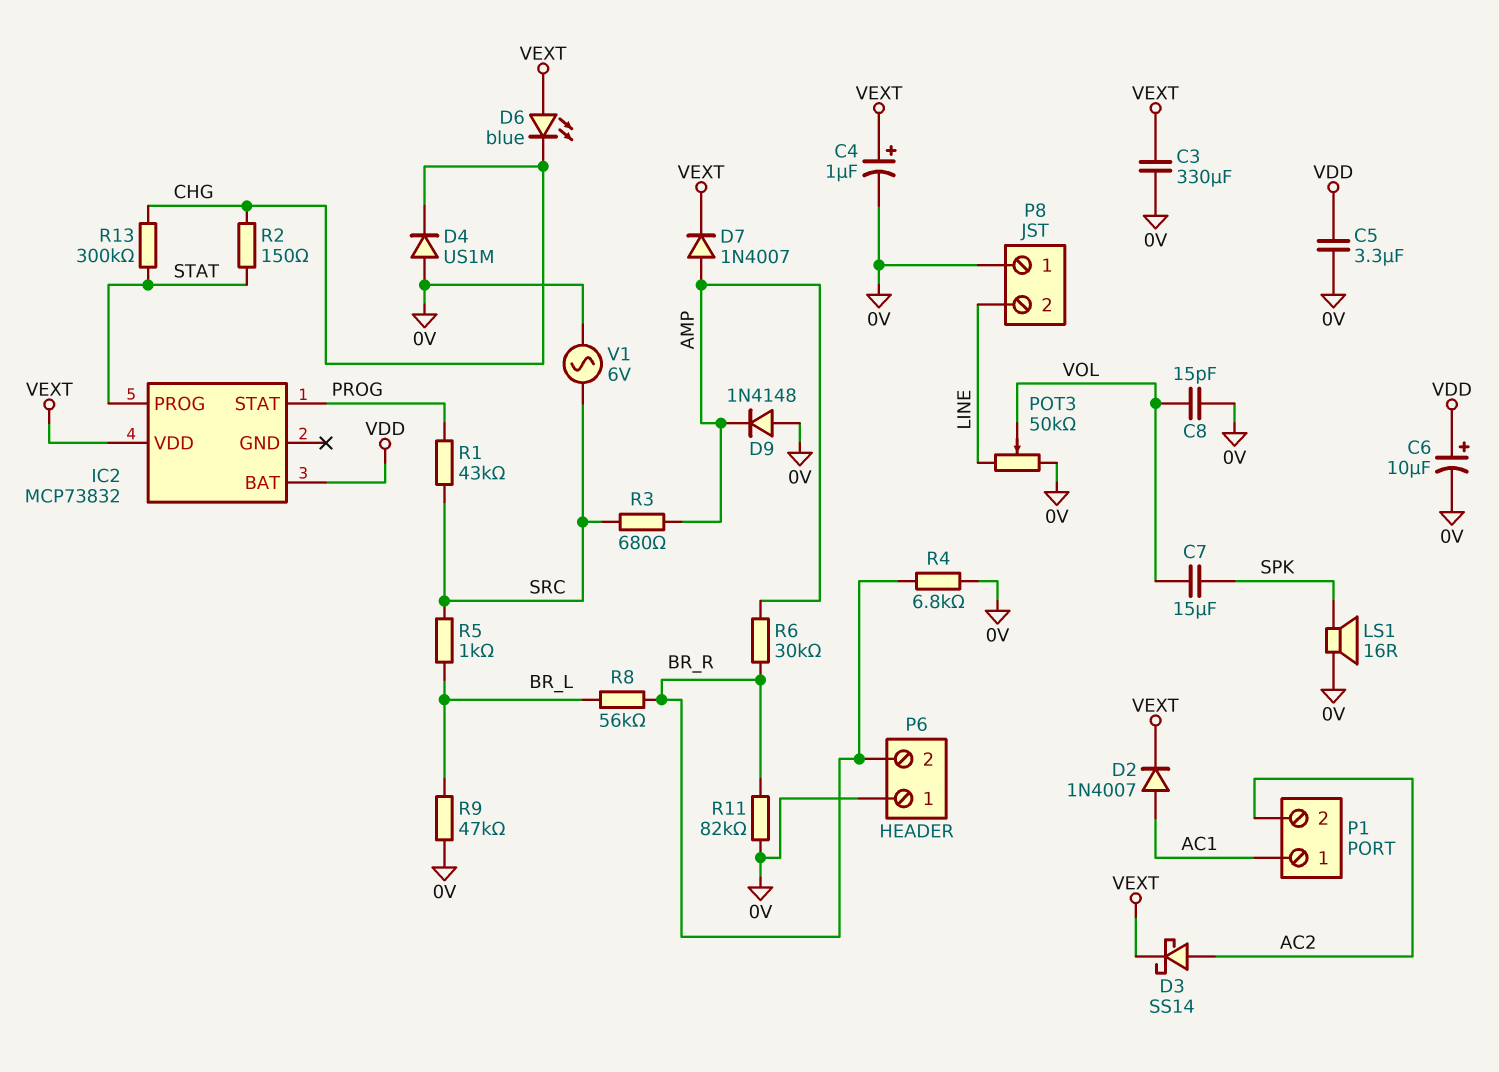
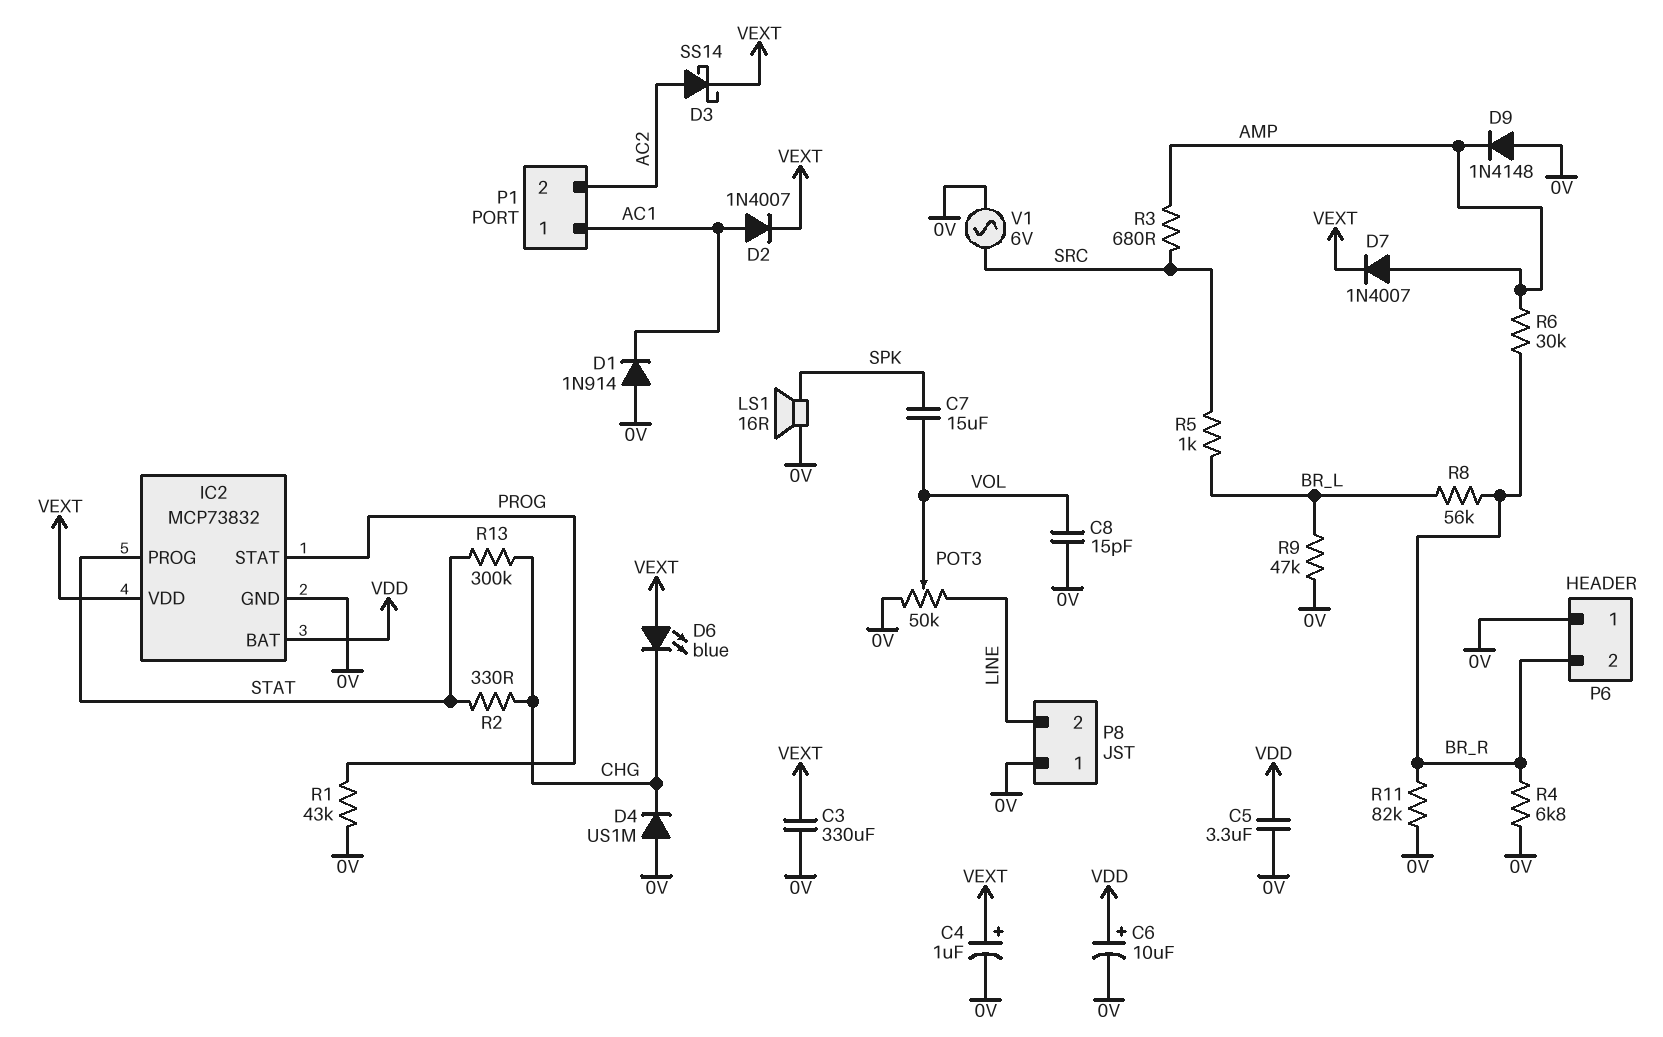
D1: none -> diode 1N914 (A 0V, K AC1)
IC2 pin GND: none -> 0V
R1: 43k (PROG, SRC) -> 43k (0V, PROG)
R2: 150 (CHG, STAT) -> 330 (CHG, STAT)

